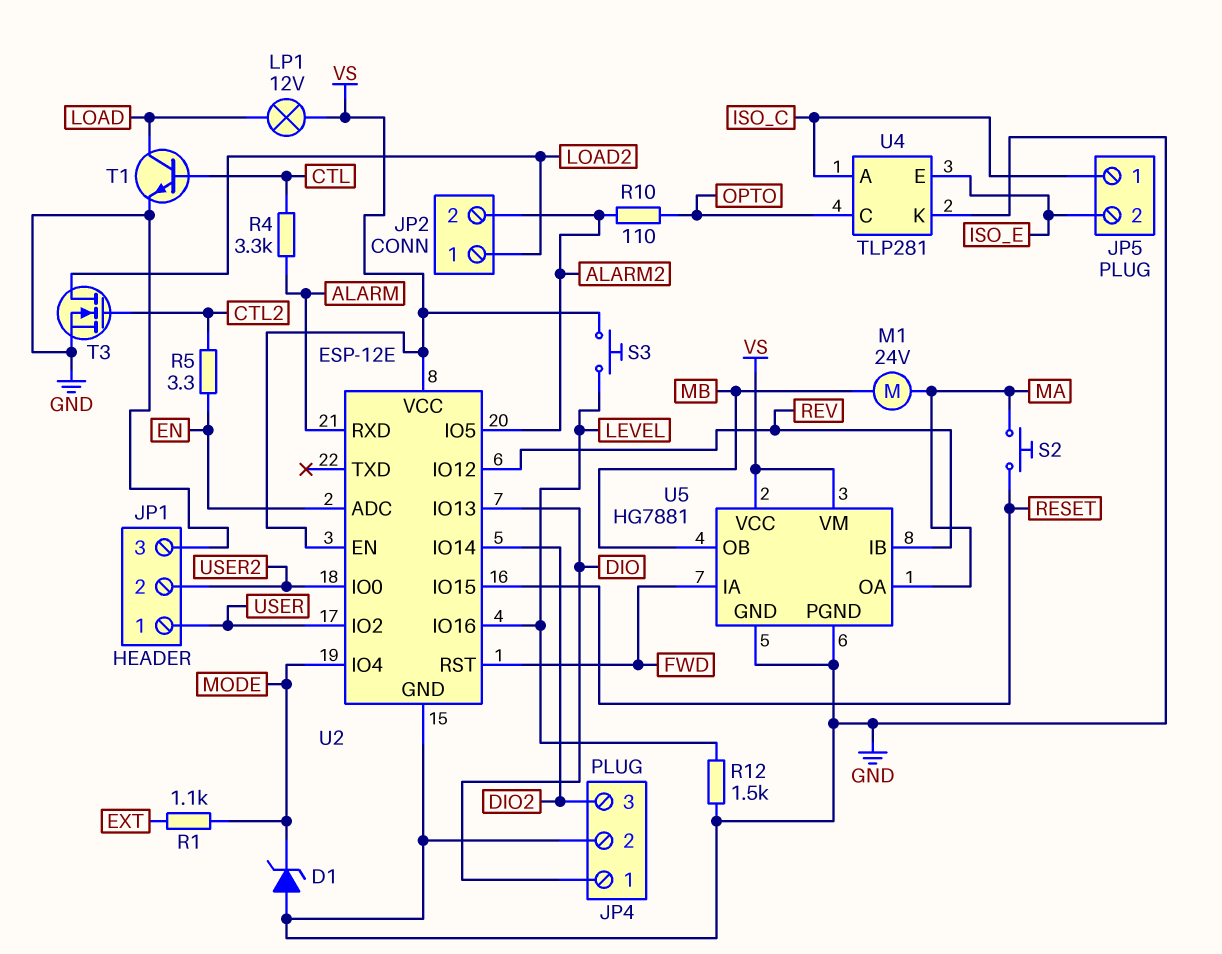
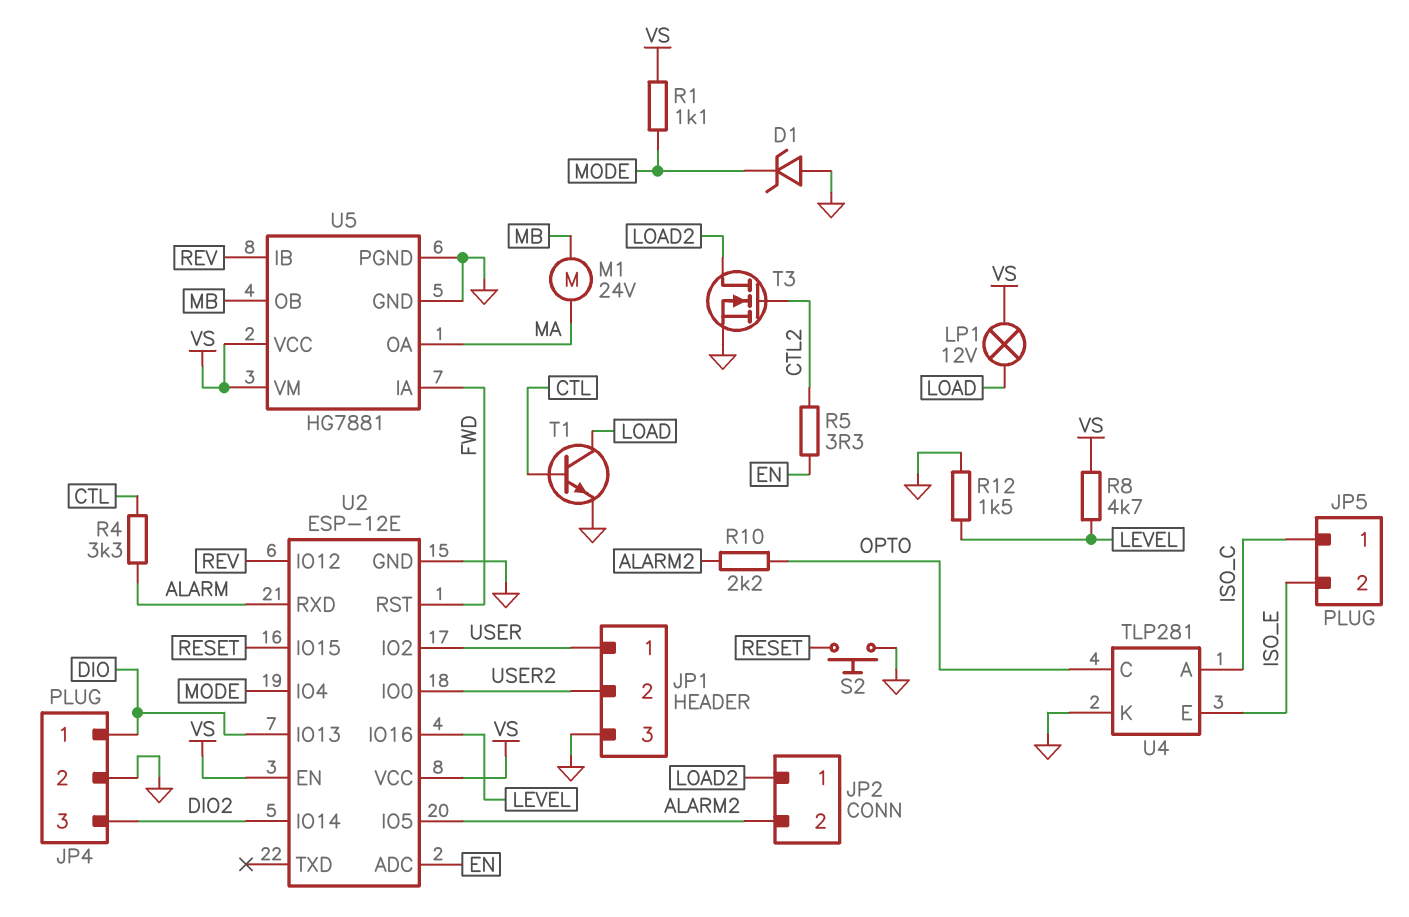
R1: 1.1k (EXT, MODE) -> 1.1k (MODE, VS)
R8: none -> 4.7k (LEVEL, VS)
R10: 110 (ALARM2, OPTO) -> 2.2k (ALARM2, OPTO)
S2: button (MA, RESET) -> button (GND, RESET)
S3: button (LEVEL, VS) -> none

